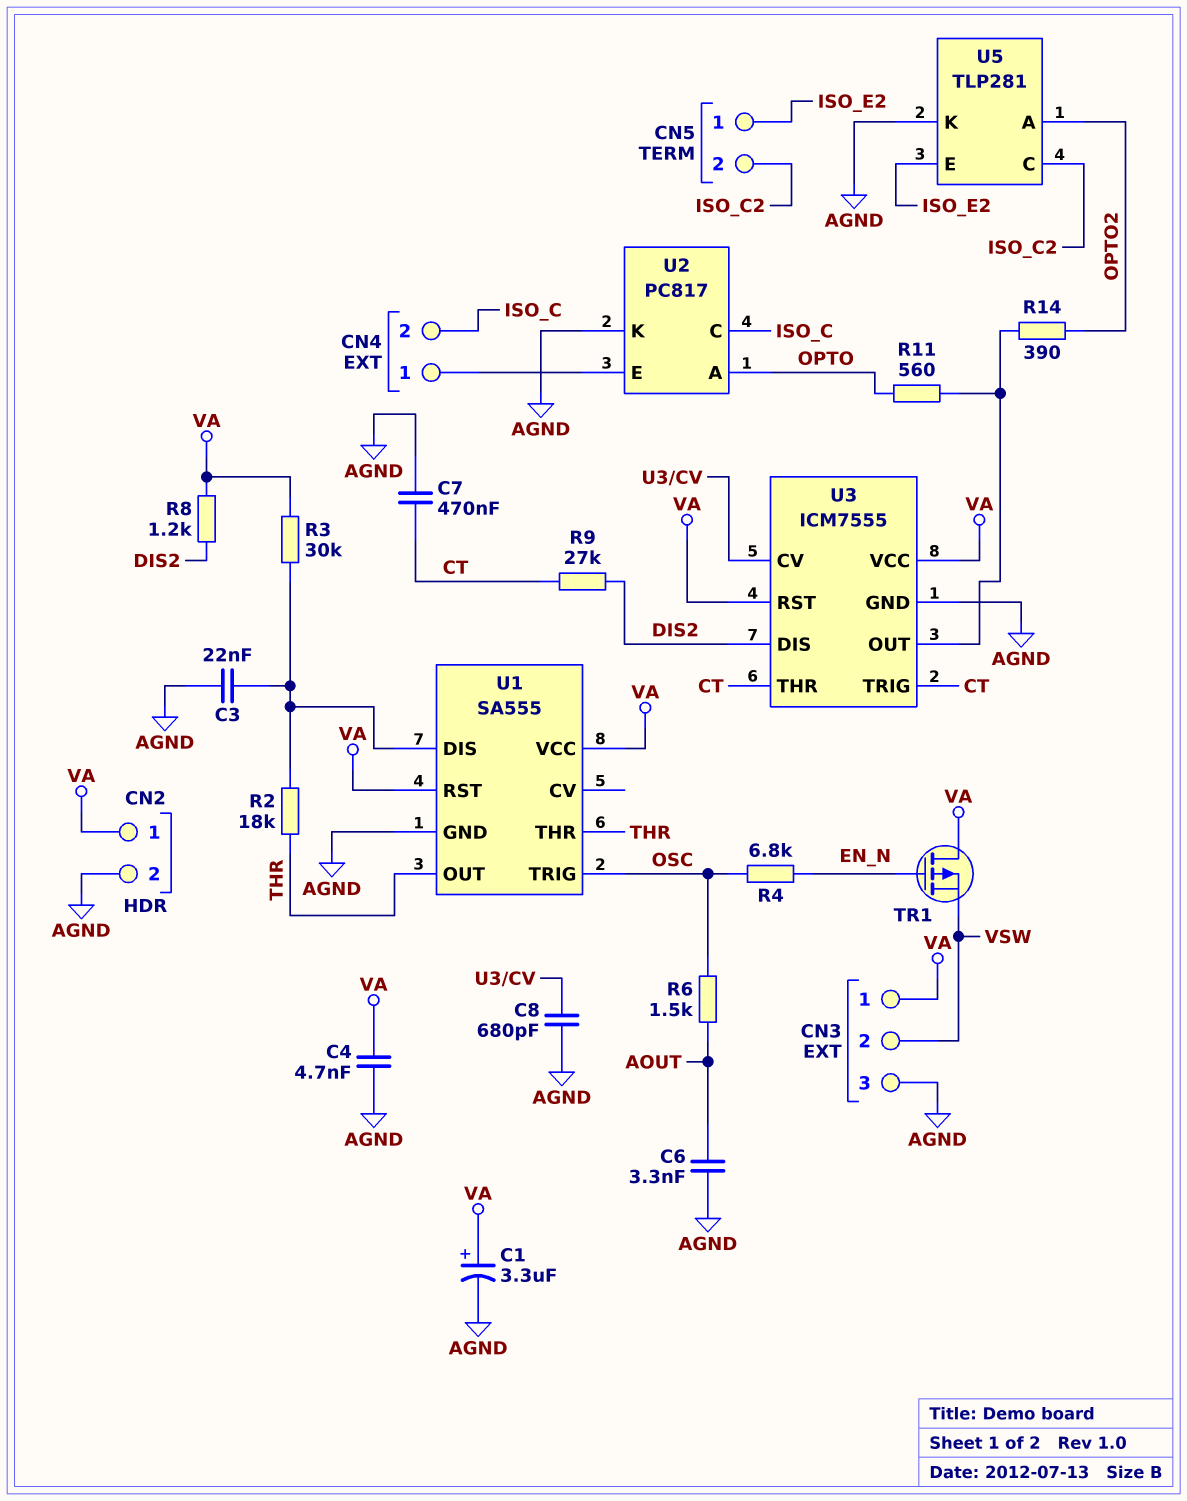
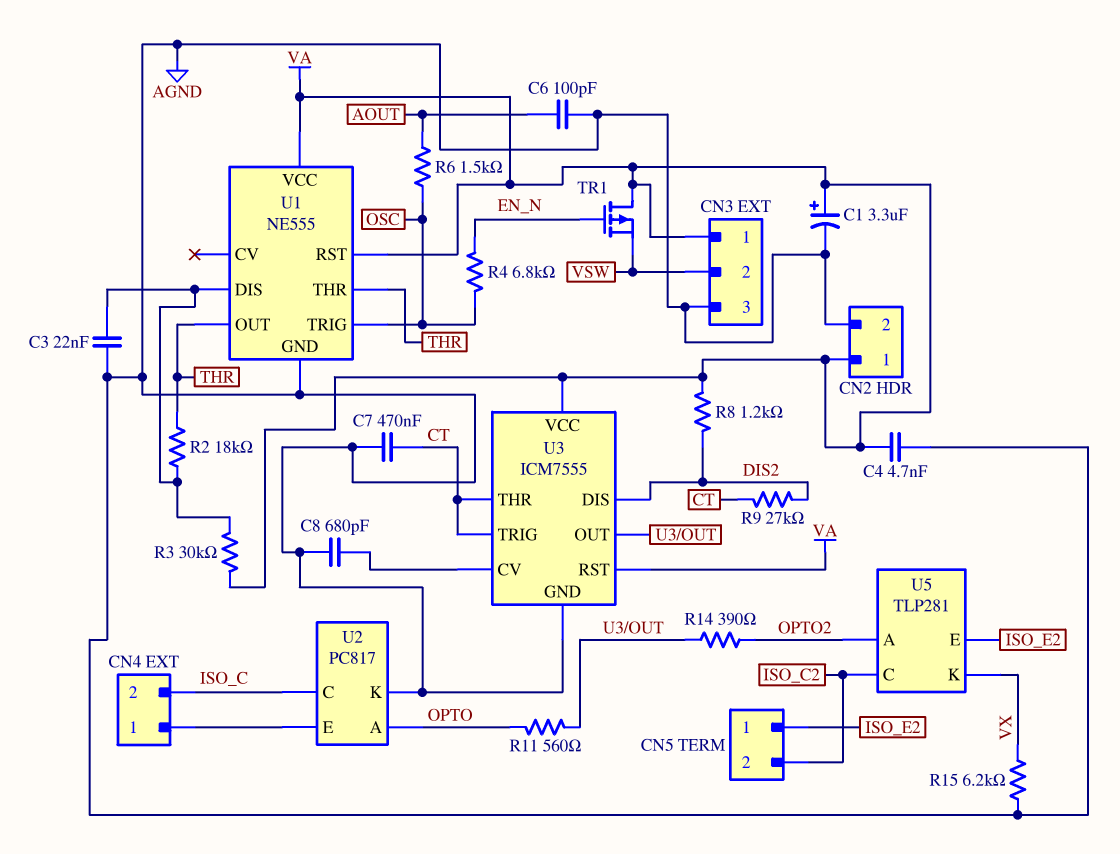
C6: 3.3nF (AGND, AOUT) -> 100pF (AGND, AOUT)
R15: none -> 6.2k (AGND, VX)
U1: SA555 -> NE555
U5 pin K: AGND -> VX

